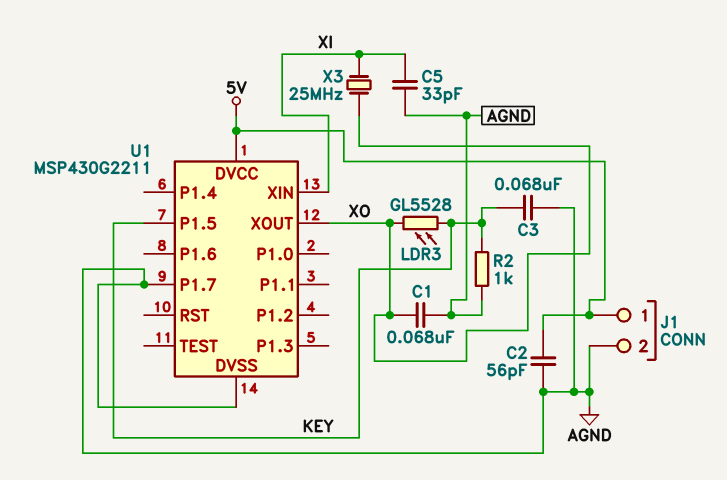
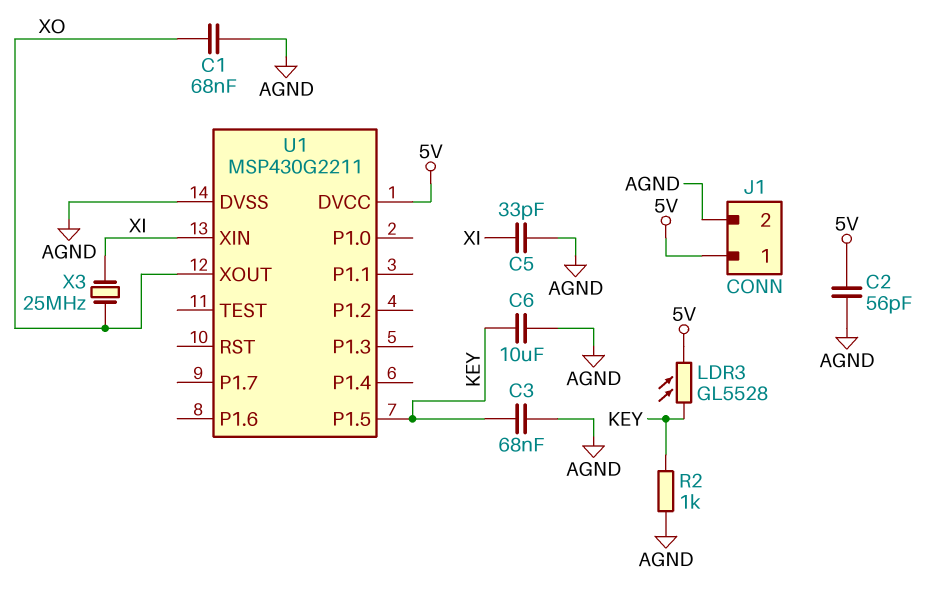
C6: none -> 10uF (AGND, KEY)
LDR3: GL5528 (KEY, XO) -> GL5528 (5V, KEY)
U1 pin P1.7: AGND -> none

